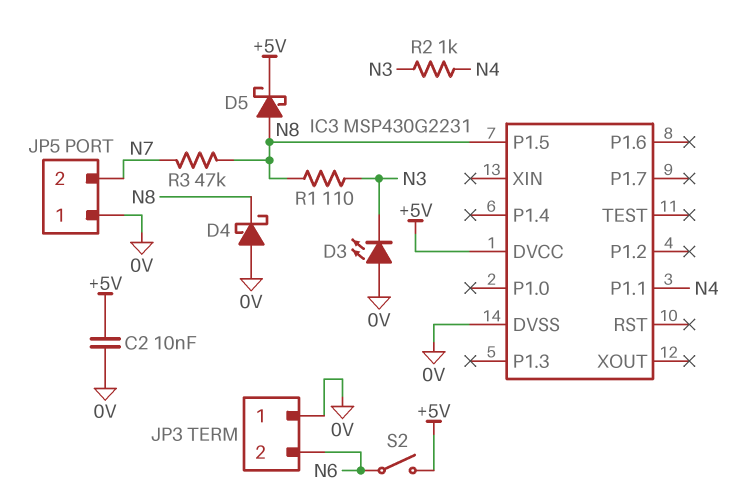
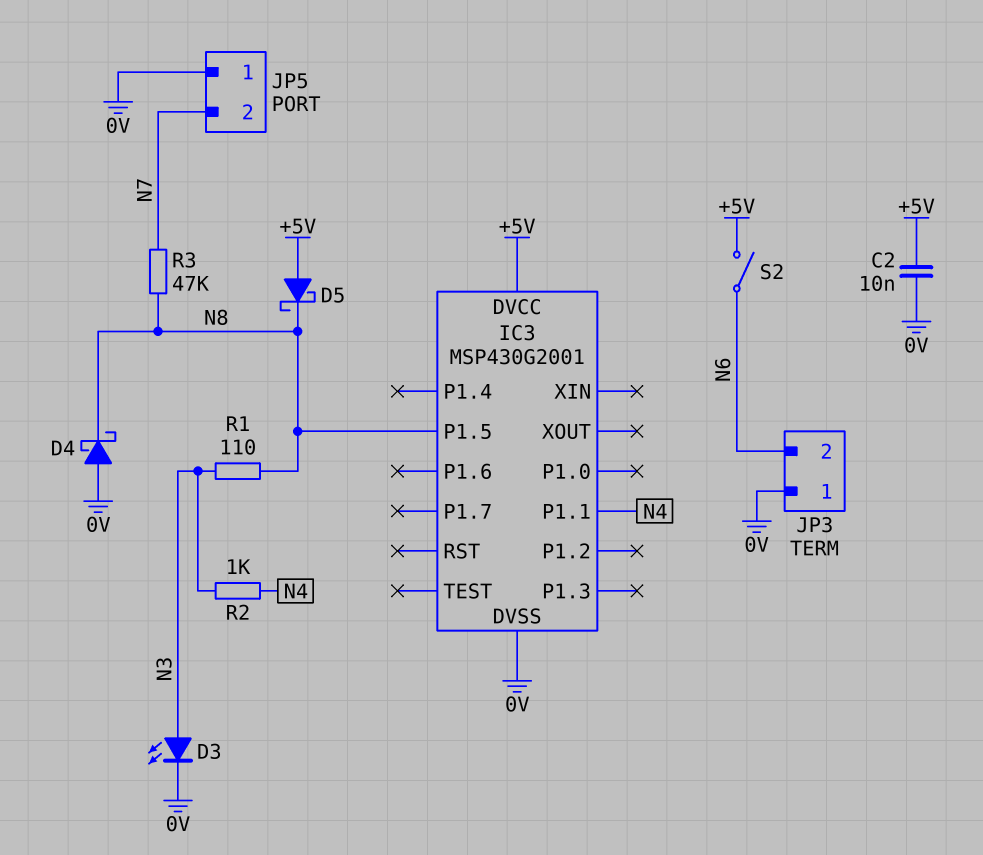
D3: LED (A 0V, K N3) -> LED (A N3, K 0V)
D5: schottky (A N8, K +5V) -> schottky (A +5V, K N8)
IC3: MSP430G2231 -> MSP430G2001

